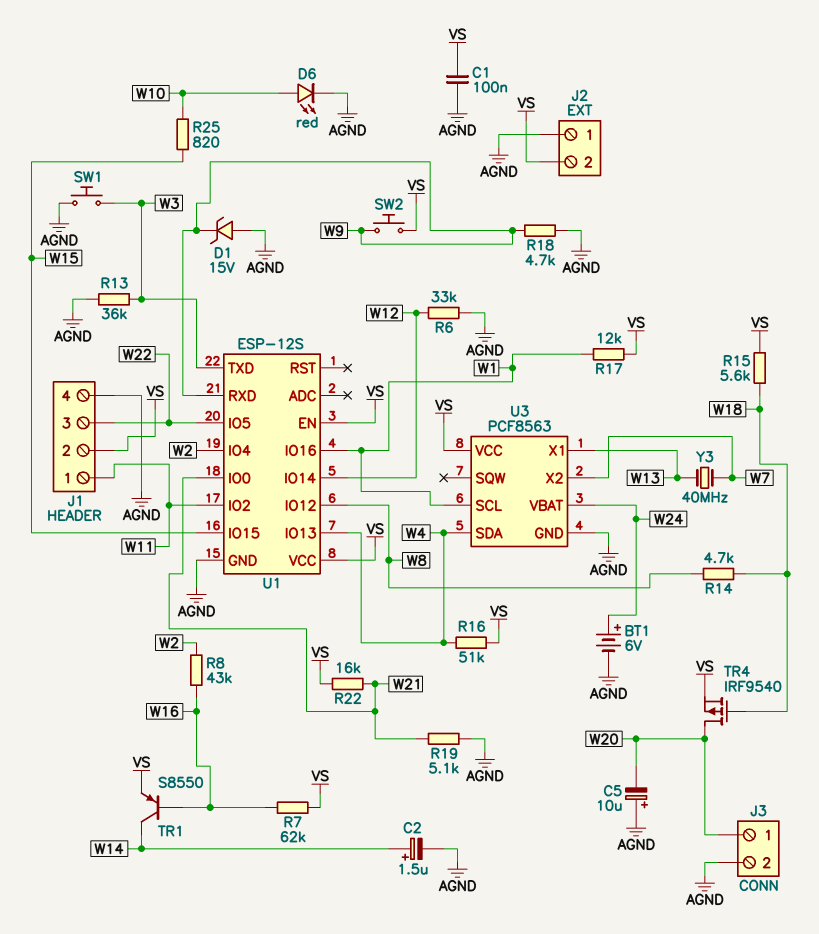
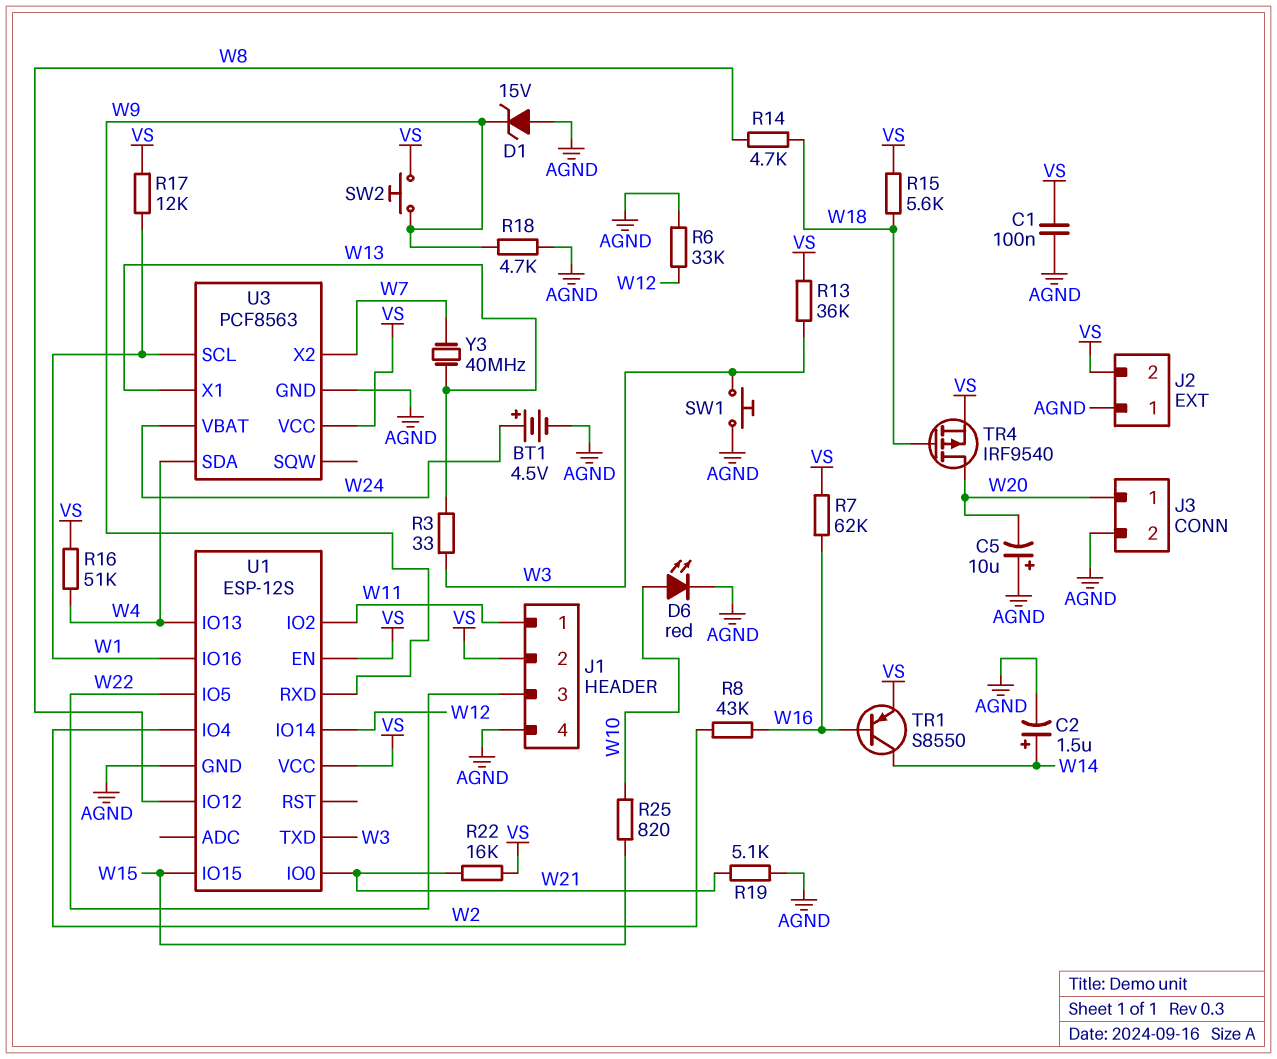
BT1: 6V (plus W24, minus AGND) -> 4.5V (plus W24, minus AGND)
R3: none -> 33 (W3, W13)
R13: 36k (AGND, W3) -> 36k (VS, W3)

